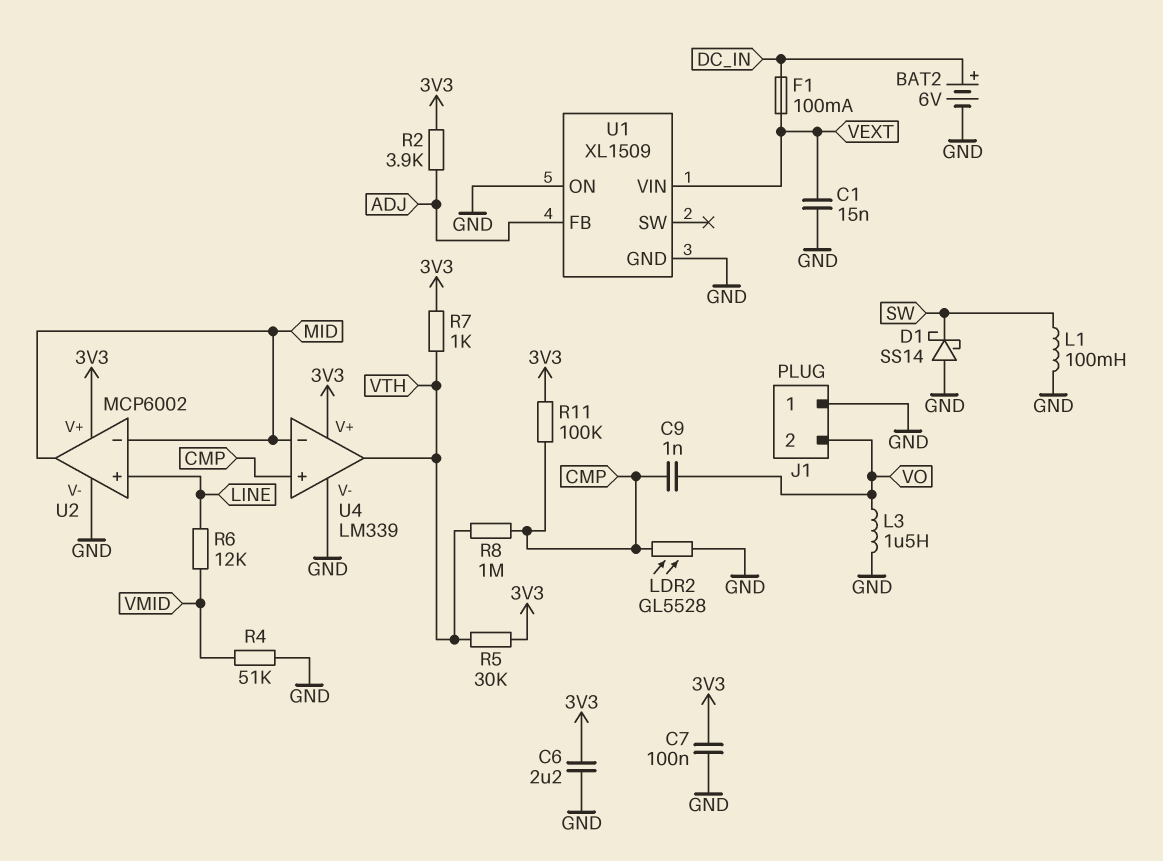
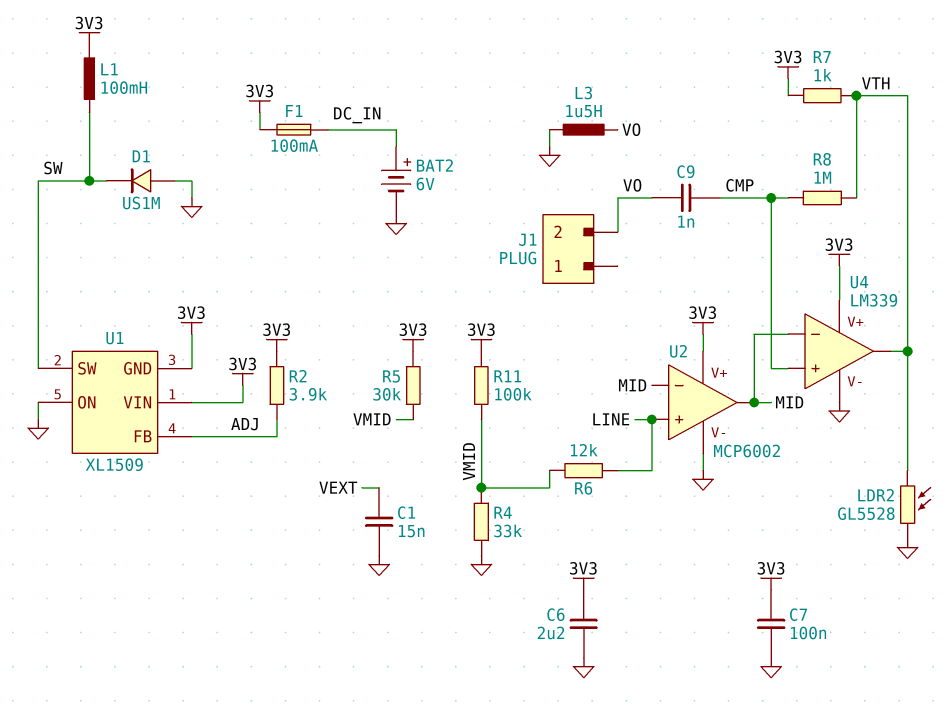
D1: schottky SS14 (A GND, K SW) -> diode US1M (A GND, K SW)
F1: 100mA (DC_IN, VEXT) -> 100mA (3V3, DC_IN)
J1 pin 1: GND -> none
L1: 100mH (GND, SW) -> 100mH (3V3, SW)
LDR2: GL5528 (CMP, GND) -> GL5528 (GND, VTH)
R4: 51k (GND, VMID) -> 33k (GND, VMID)
R5: 30k (3V3, VTH) -> 30k (3V3, VMID)
R11: 100k (3V3, CMP) -> 100k (3V3, VMID)
U1 pin GND: GND -> 3V3
U1 pin SW: none -> SW
U1 pin VIN: VEXT -> 3V3

